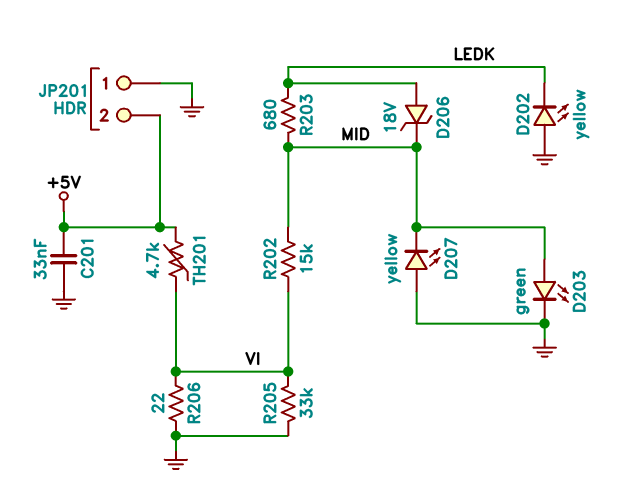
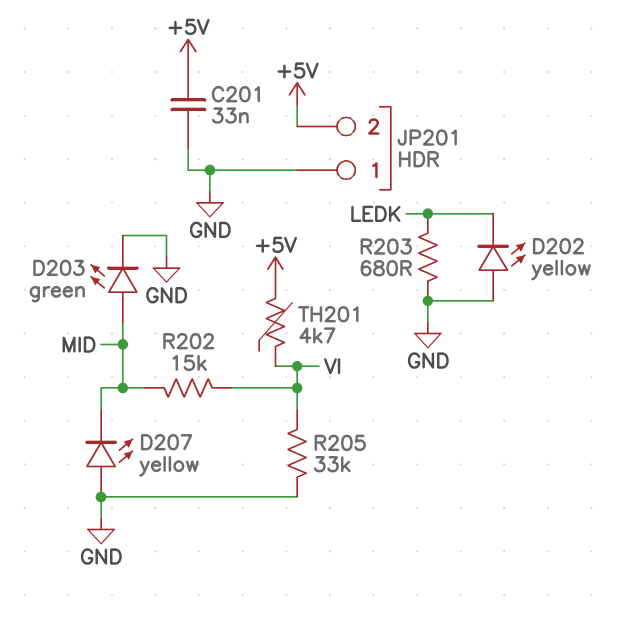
D206: zener 18V (A LEDK, K MID) -> none
R203: 680 (LEDK, MID) -> 680 (GND, LEDK)
R206: 22 (GND, VI) -> none

